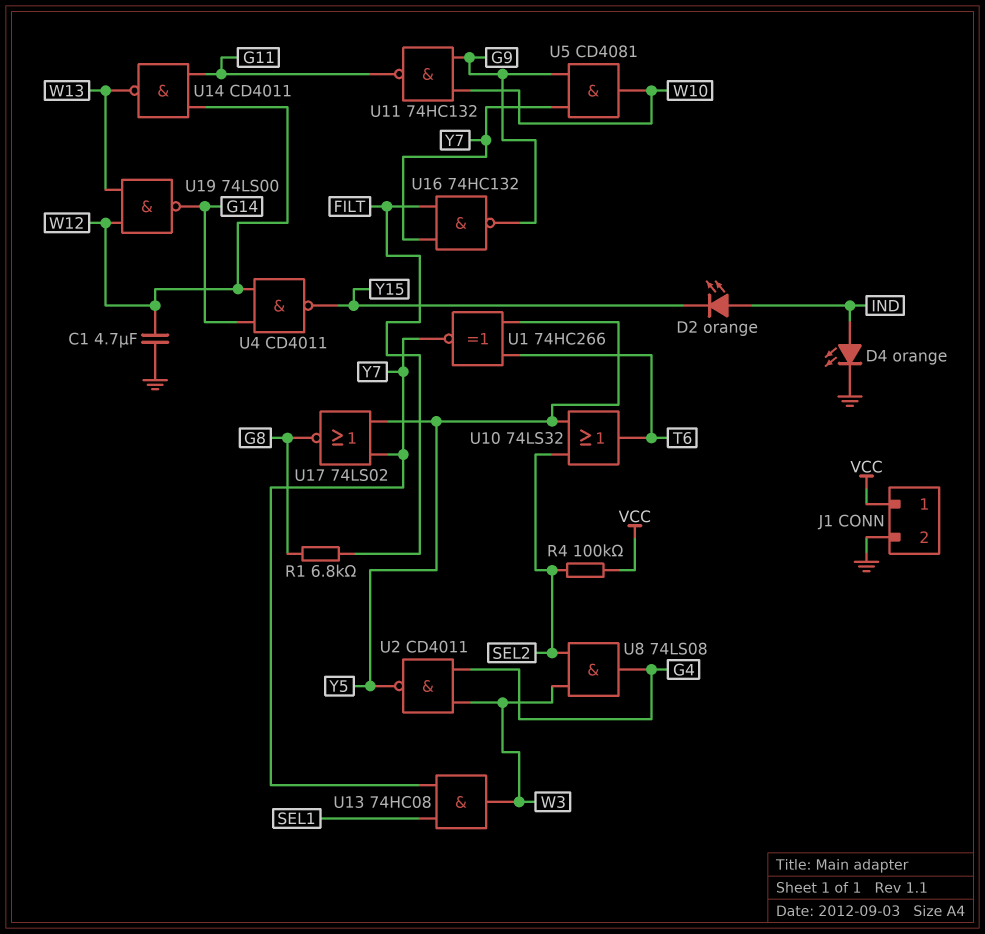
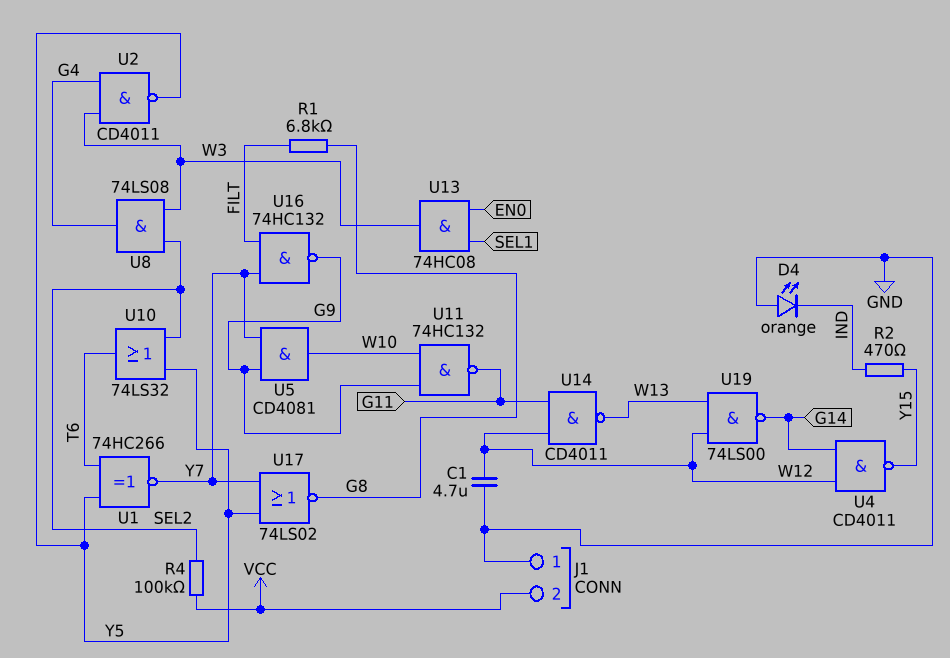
D2: LED orange (A IND, K Y15) -> none
D4: LED orange (A IND, K GND) -> LED orange (A GND, K IND)
J1 pin 1: VCC -> GND
J1 pin 2: GND -> VCC
R2: none -> 470 (IND, Y15)
U13: AND 74HC08 (in SEL1, in Y7, out W3) -> AND 74HC08 (in EN0, in SEL1, out W3)

